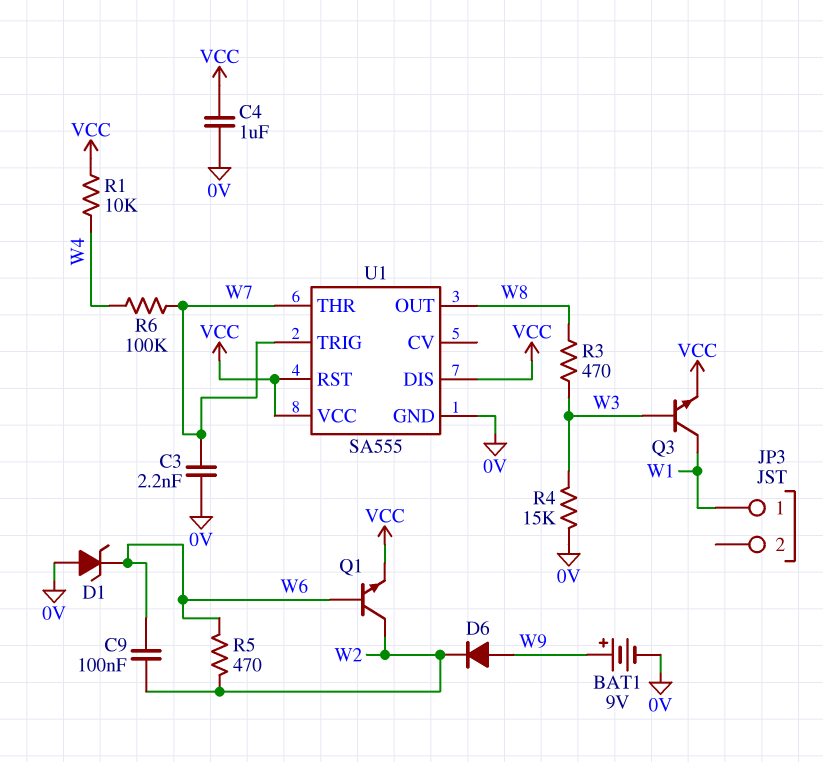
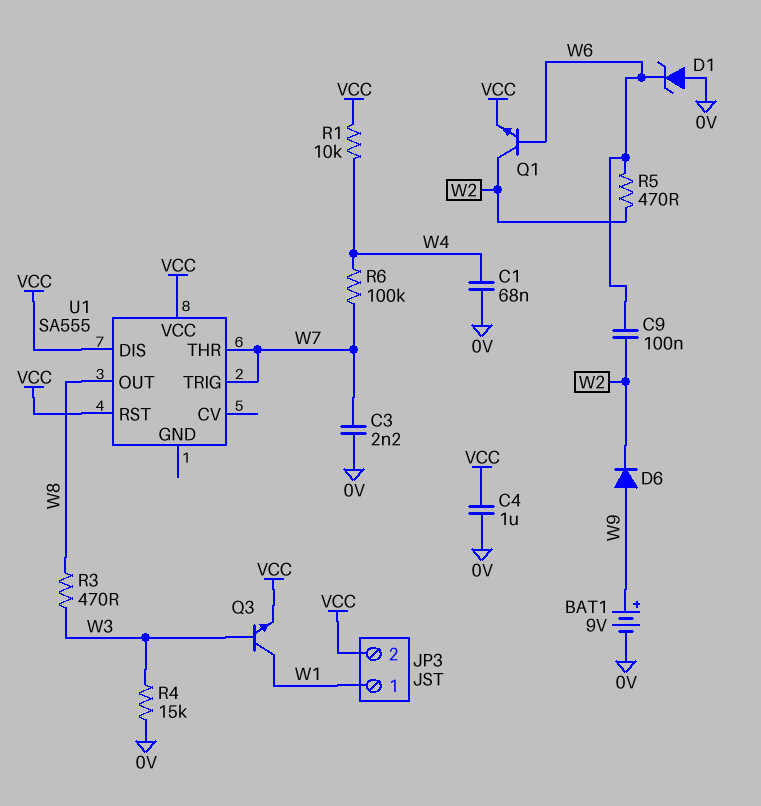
C1: none -> 68nF (0V, W4)
JP3 pin 2: none -> VCC
U1 pin GND: 0V -> none

